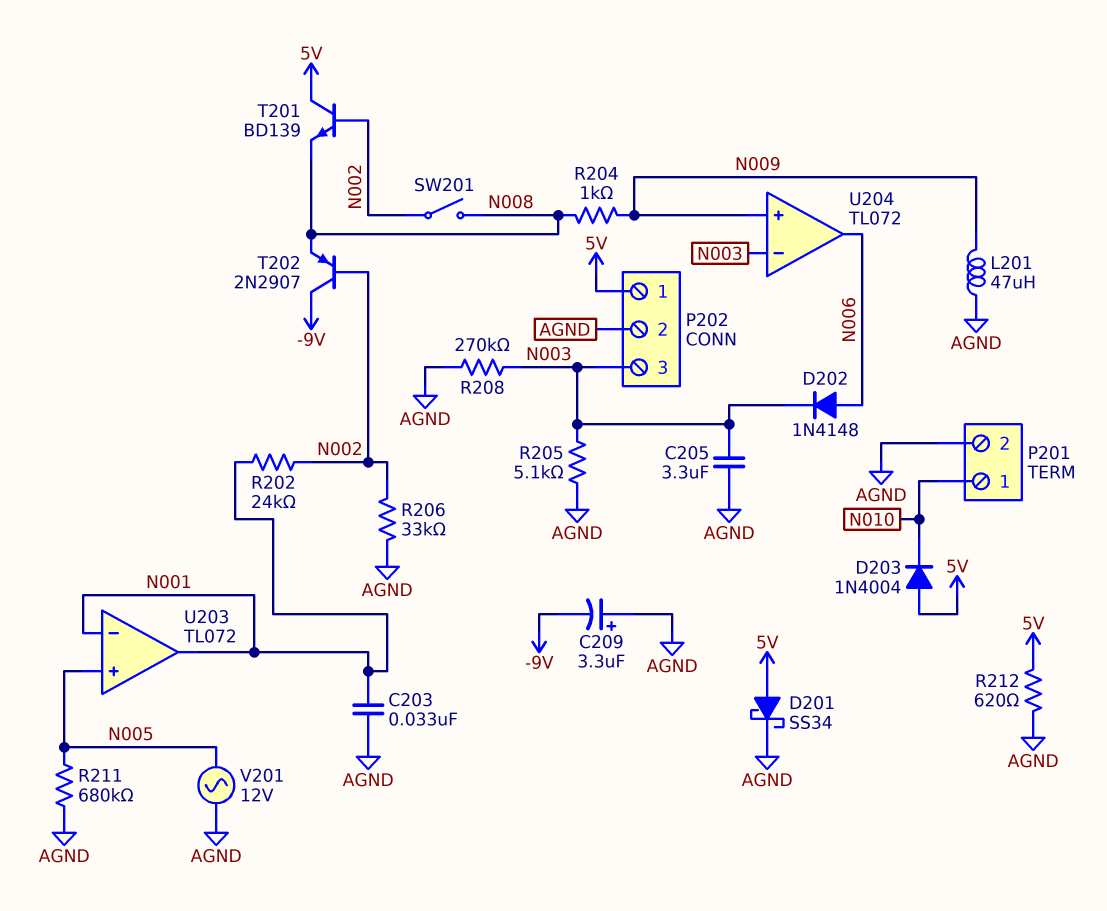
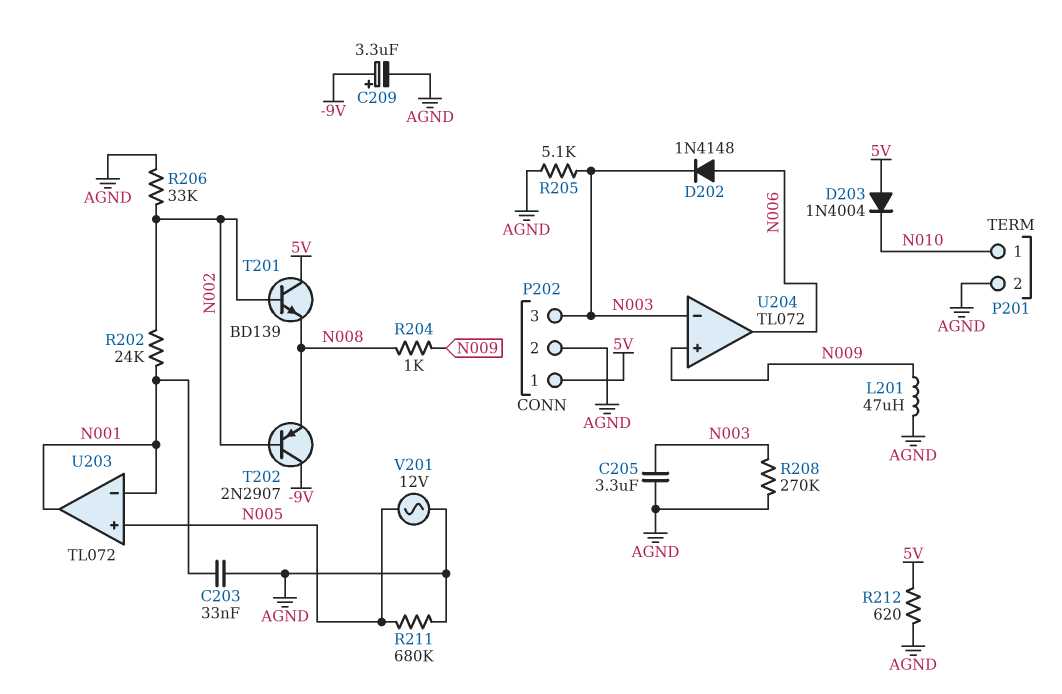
C209: 3.3uF (plus AGND, minus -9V) -> 3.3uF (plus -9V, minus AGND)
D201: schottky SS34 (A 5V, K AGND) -> none
SW201: switch (N002, N008) -> none

